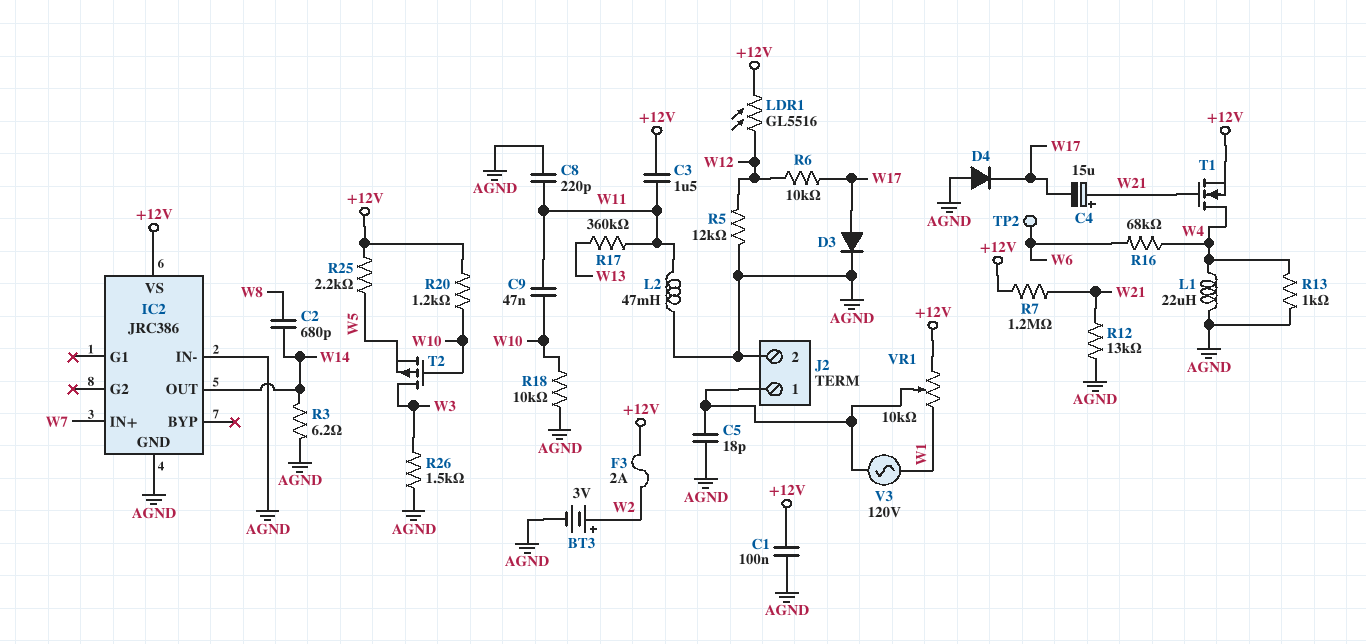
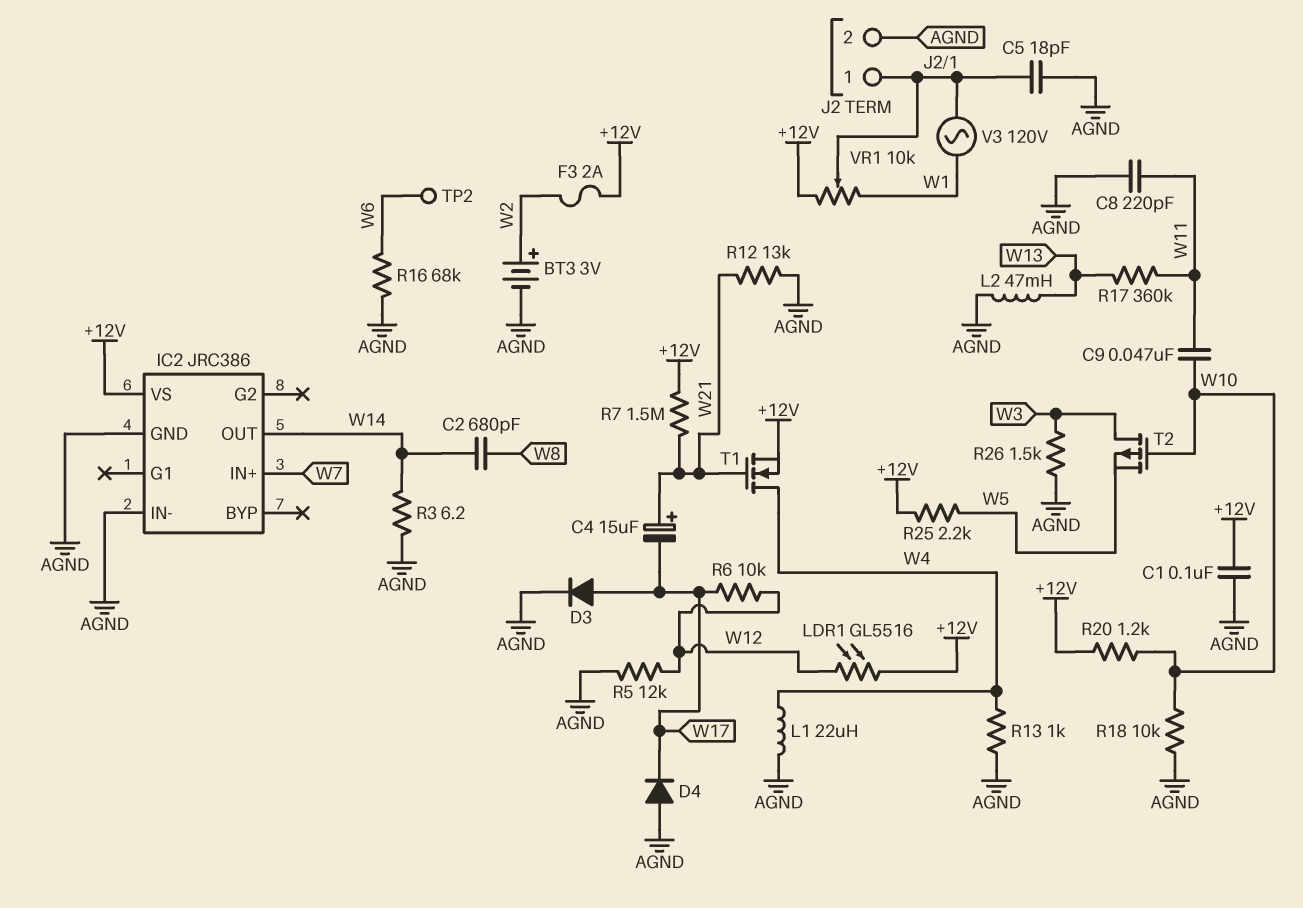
C3: 1.5uF (+12V, W11) -> none
L2: 47mH (AGND, W11) -> 47mH (AGND, W13)
R7: 1.2M (+12V, W21) -> 1.5M (+12V, W21)
R16: 68k (W4, W6) -> 68k (AGND, W6)

